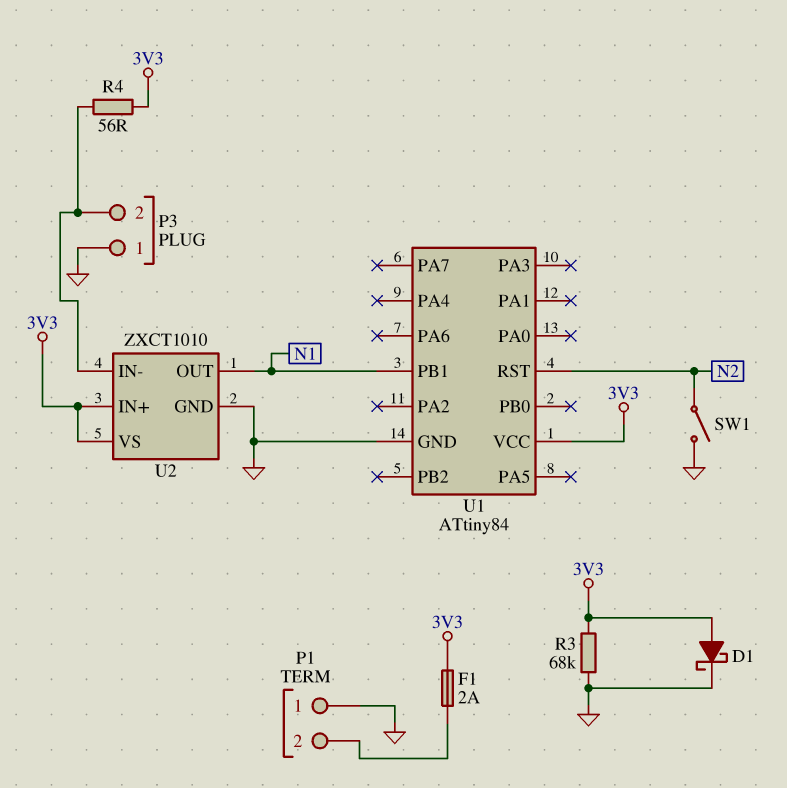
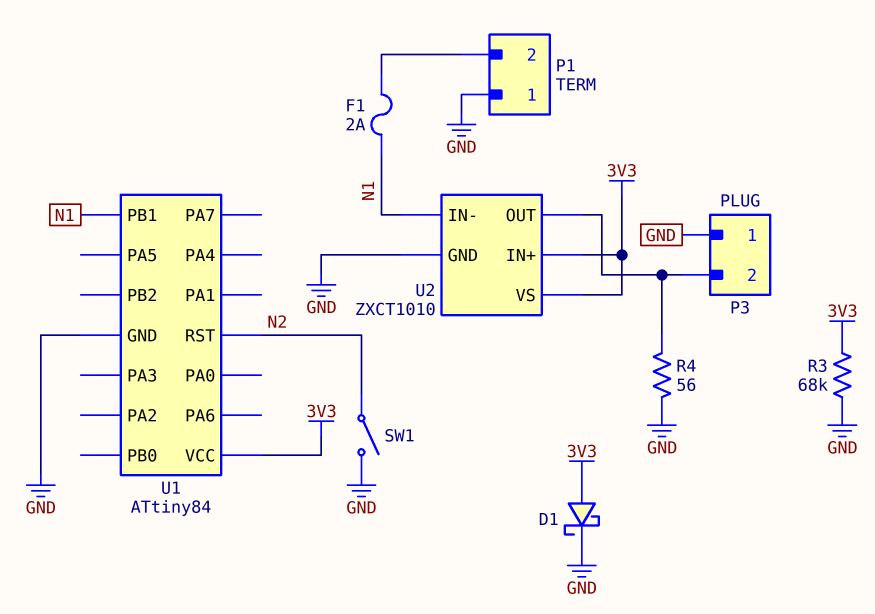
F1: 2A (3V3, P1/2) -> 2A (N1, P1/2)
R4: 56 (3V3, P3/2) -> 56 (GND, P3/2)
U2 pin IN-: P3/2 -> N1
U2 pin OUT: N1 -> P3/2

